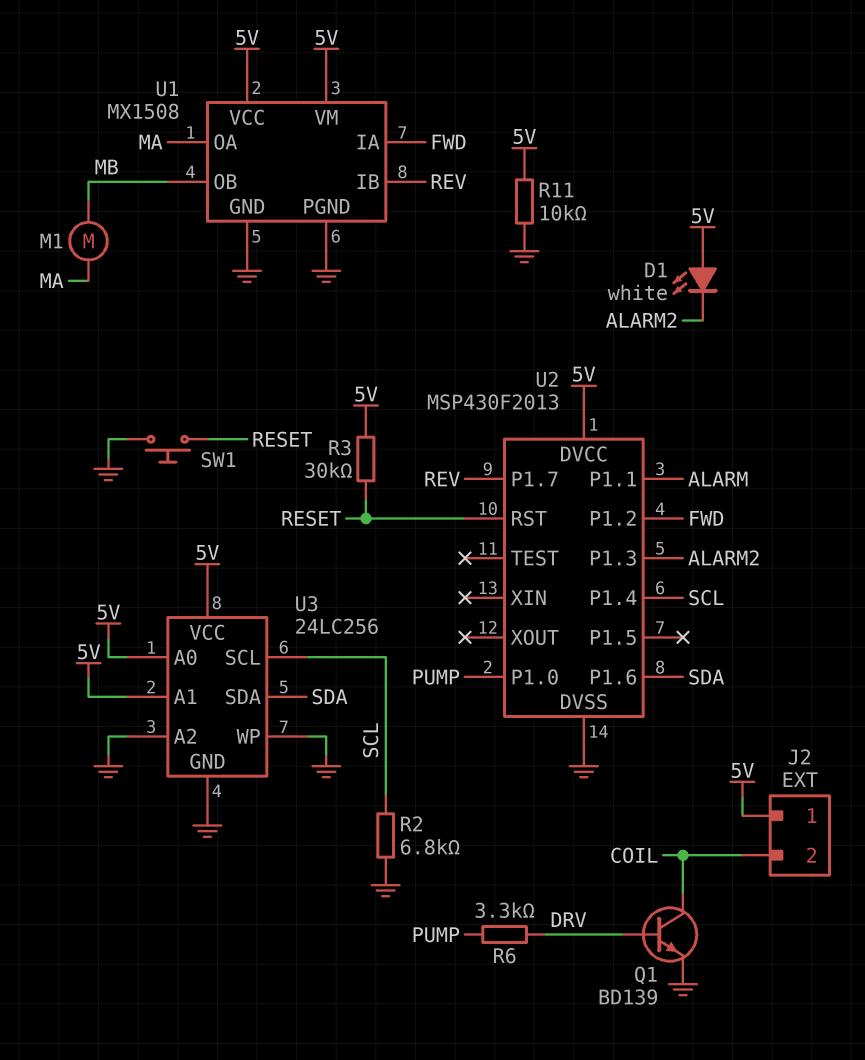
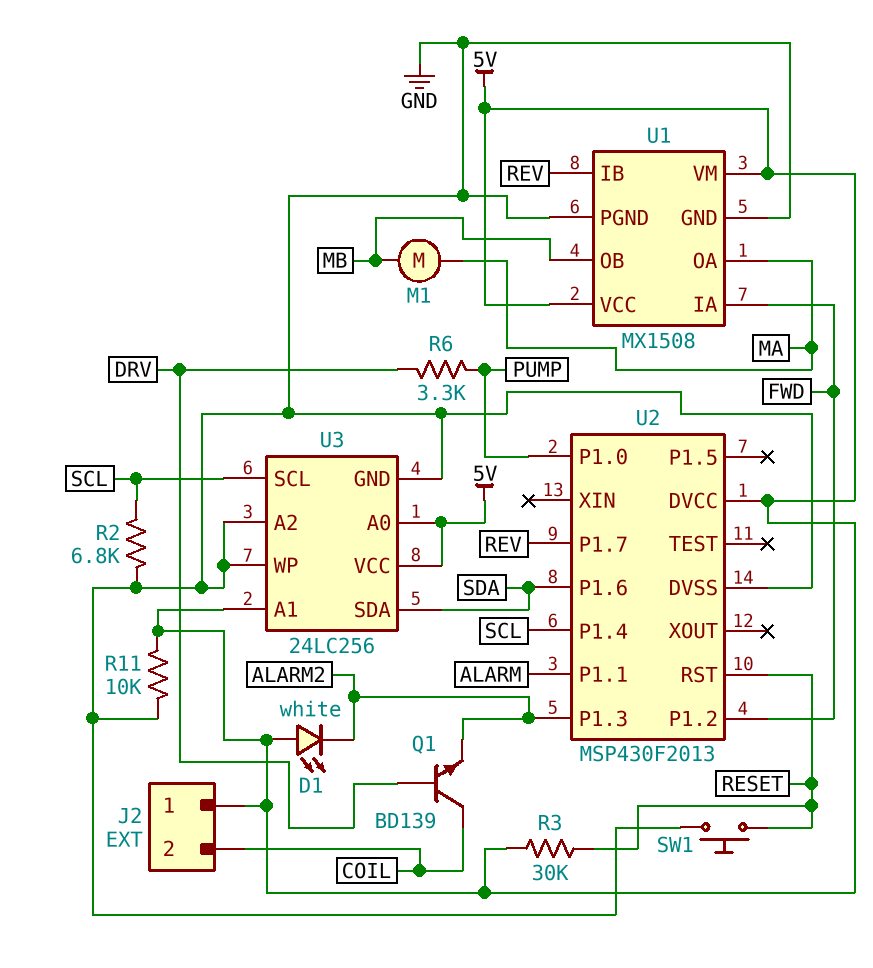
Q1: NPN BD139 (B DRV, C COIL, E GND) -> NPN BD139 (B DRV, C COIL, E ALARM2)

